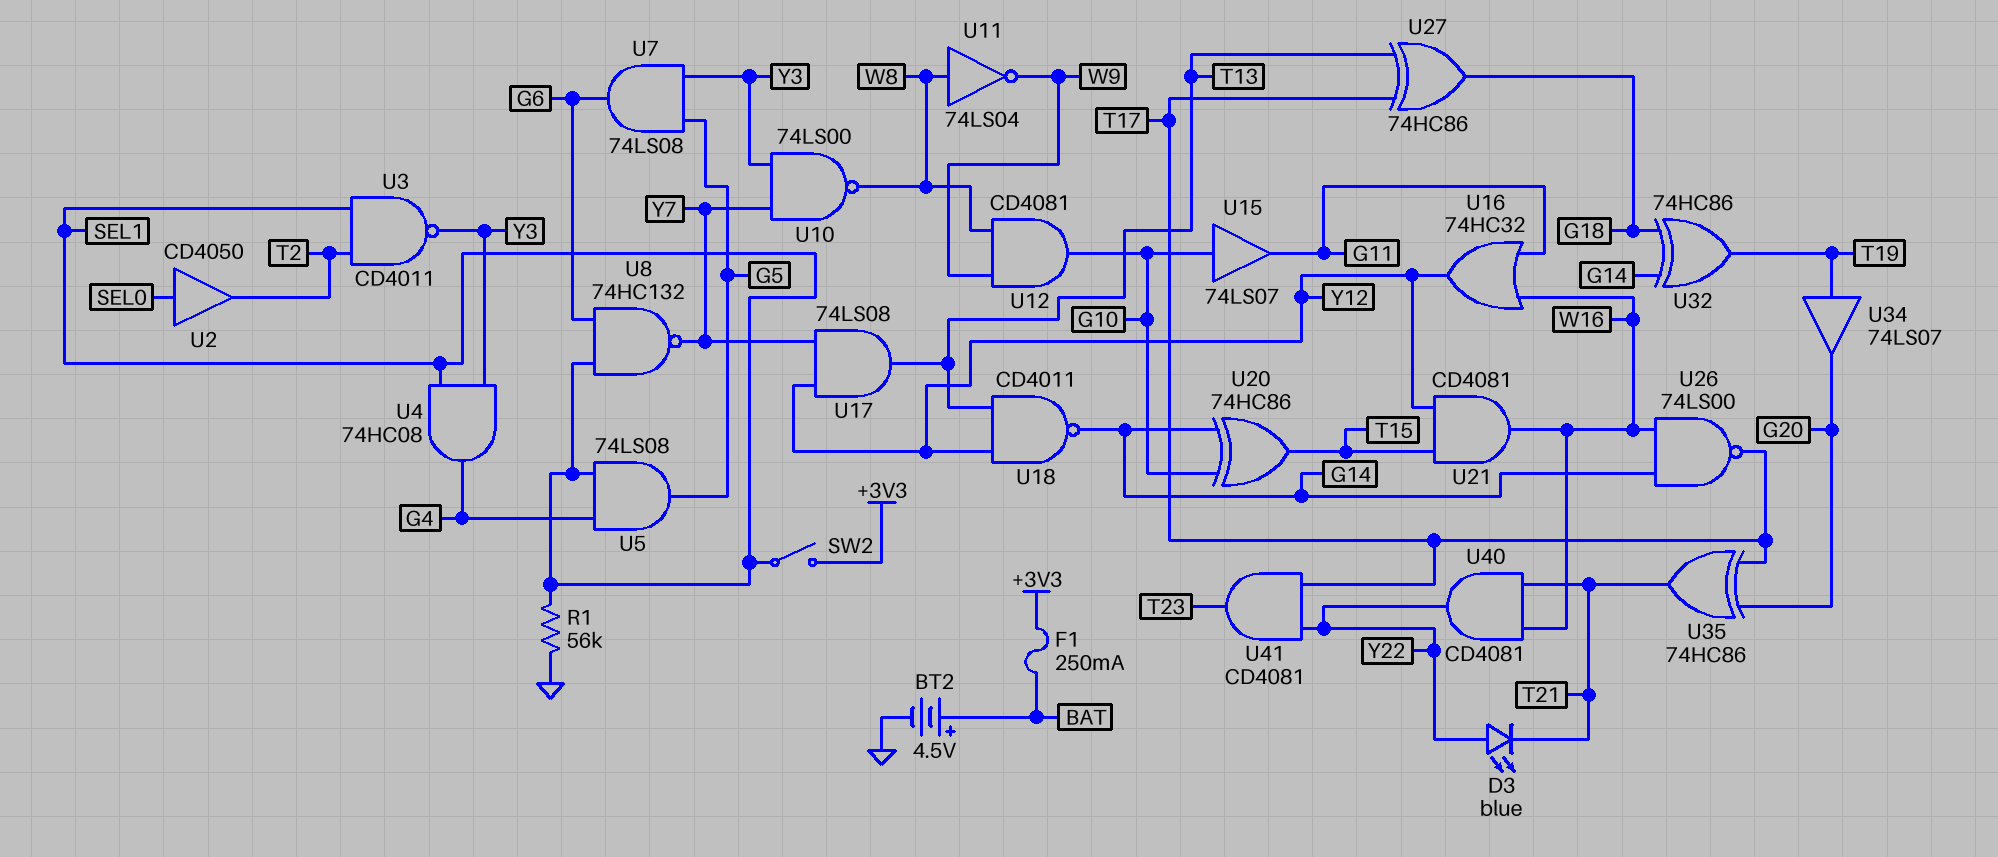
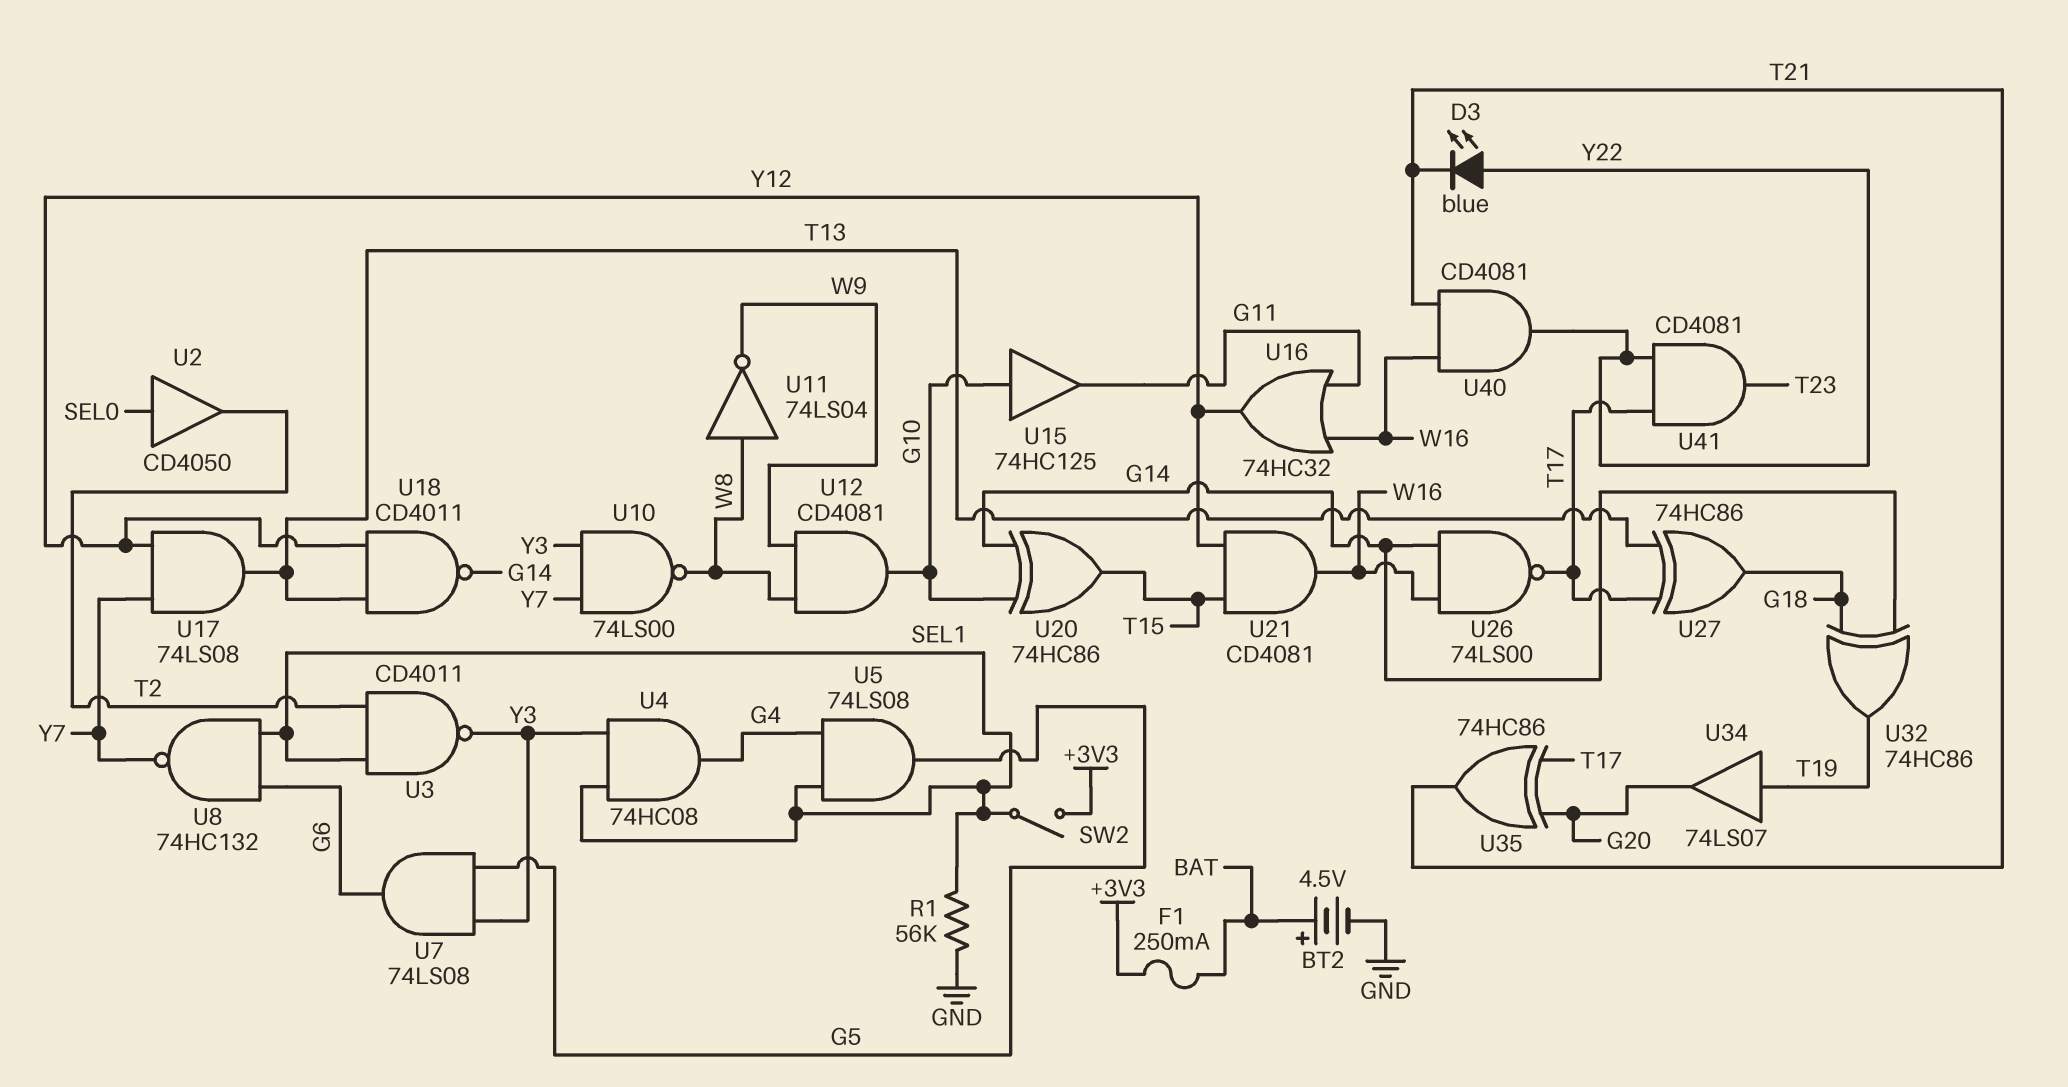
U15: buffer 74LS07 (in G10, out G11) -> buffer 74HC125 (in G10, out G11)

